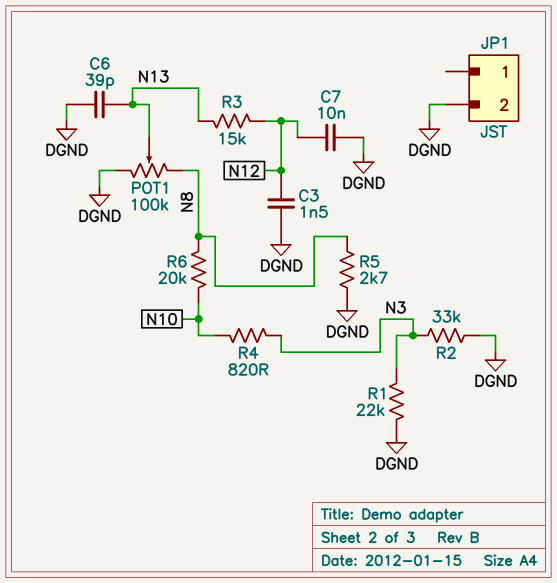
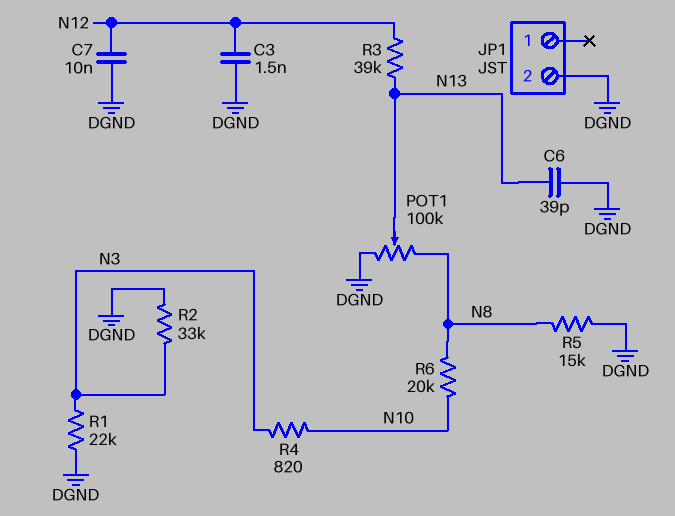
R3: 15k (N12, N13) -> 39k (N12, N13)
R5: 2.7k (DGND, N8) -> 15k (DGND, N8)

